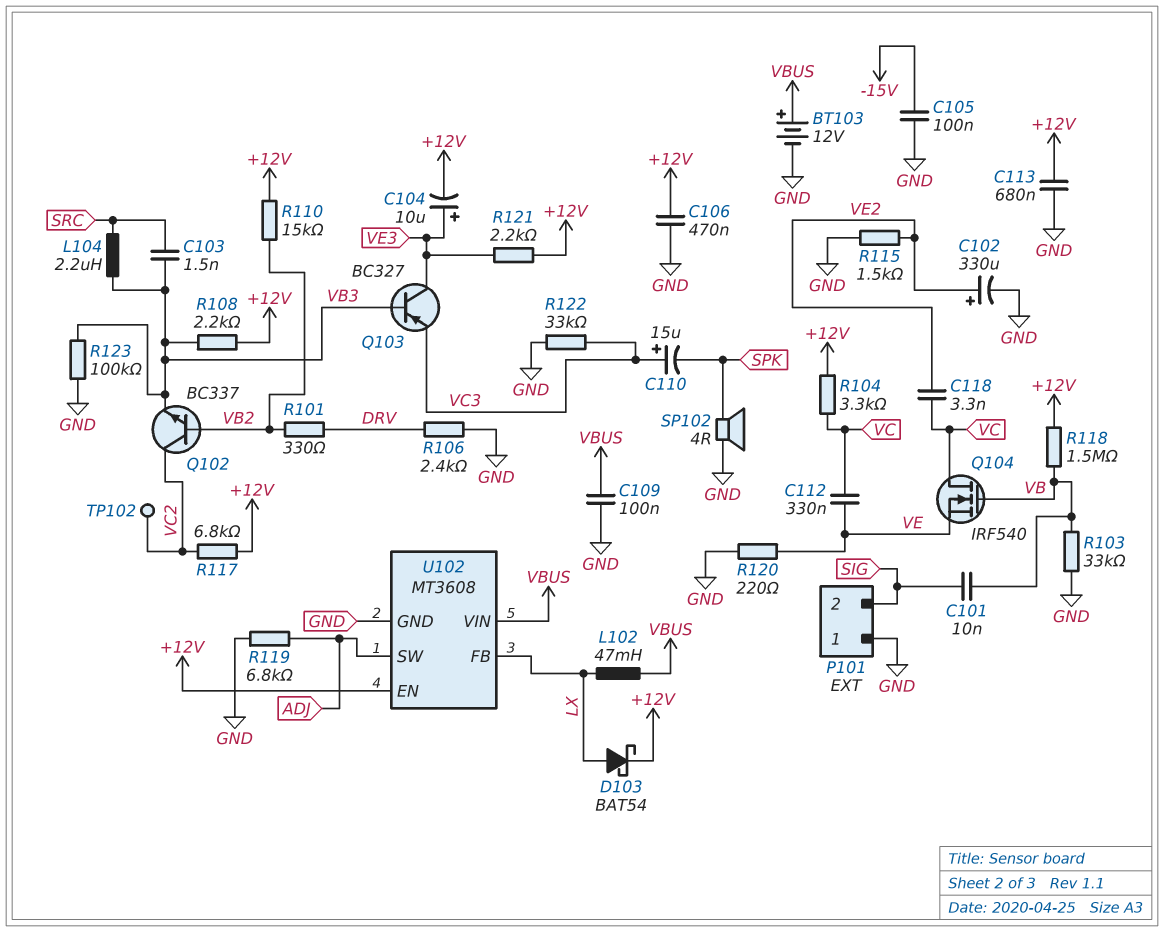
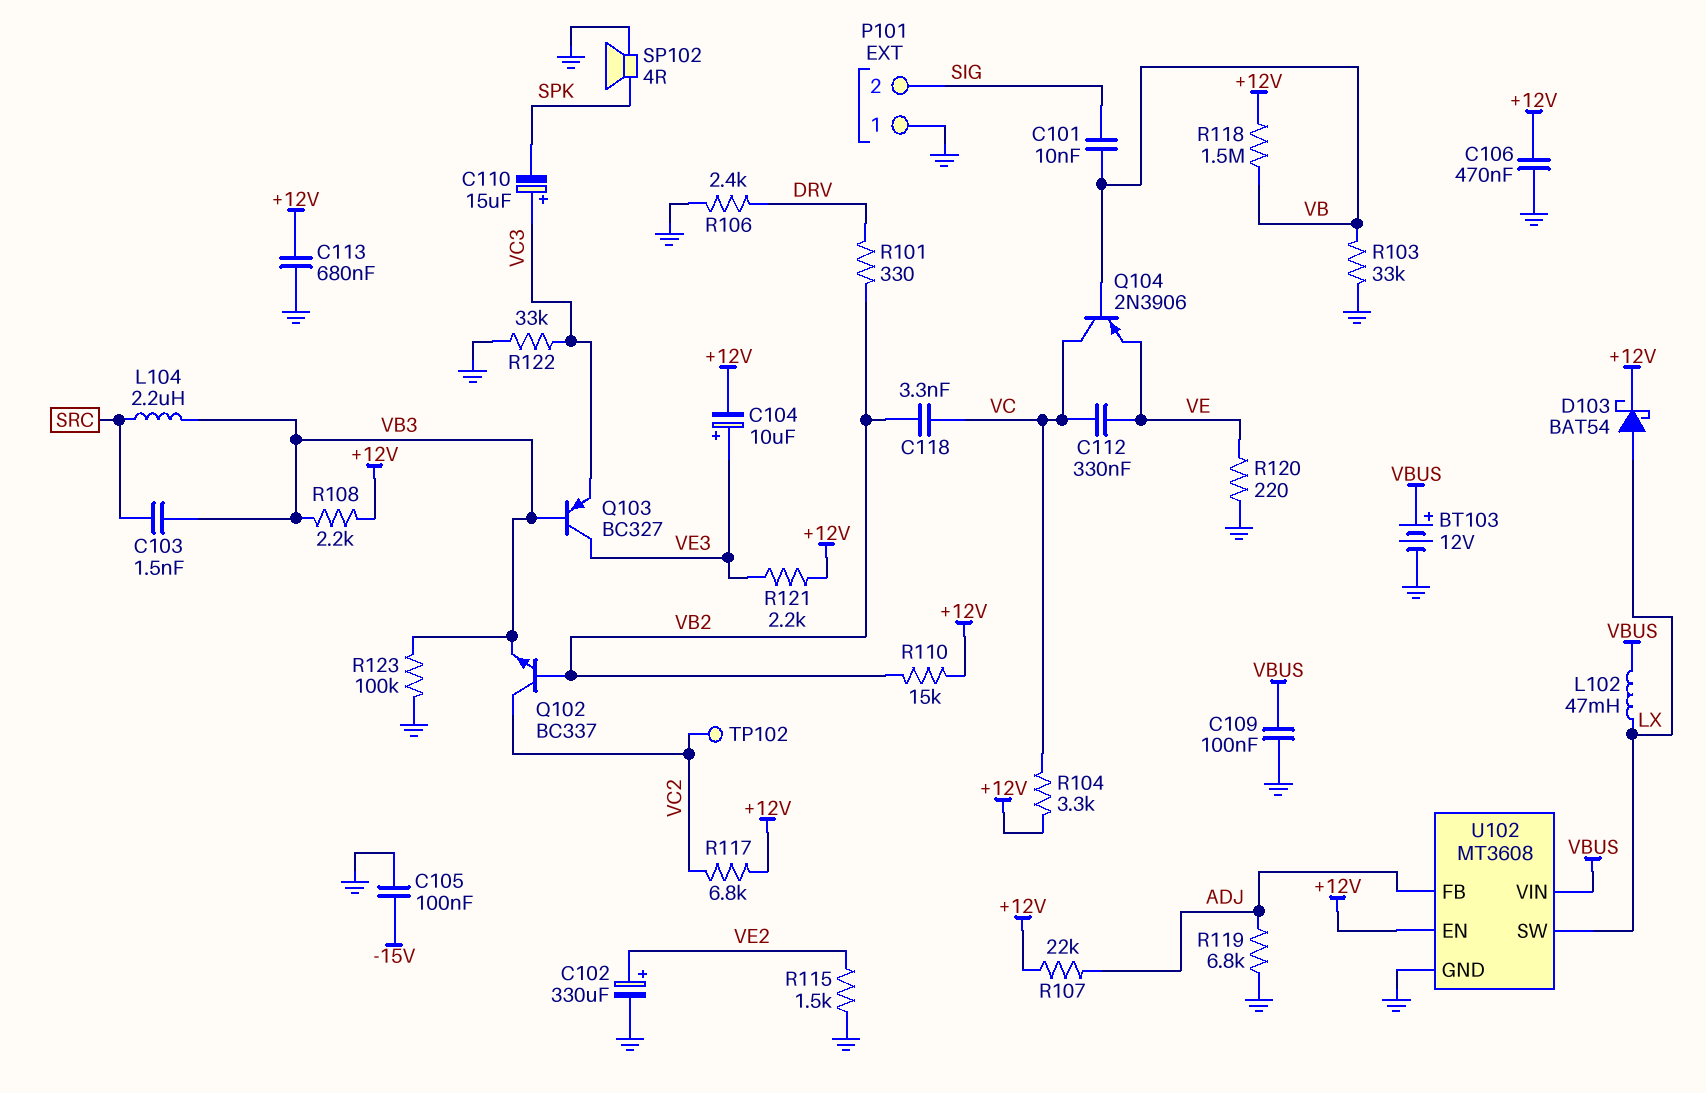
C118: 3.3nF (VC, VE2) -> 3.3nF (VB2, VC)
Q104: NMOS IRF540 (G VB, D VC, S VE) -> PNP 2N3906 (B VB, C VC, E VE)
R107: none -> 22k (+12V, ADJ)
U102 pin FB: LX -> ADJ
U102 pin SW: ADJ -> LX

